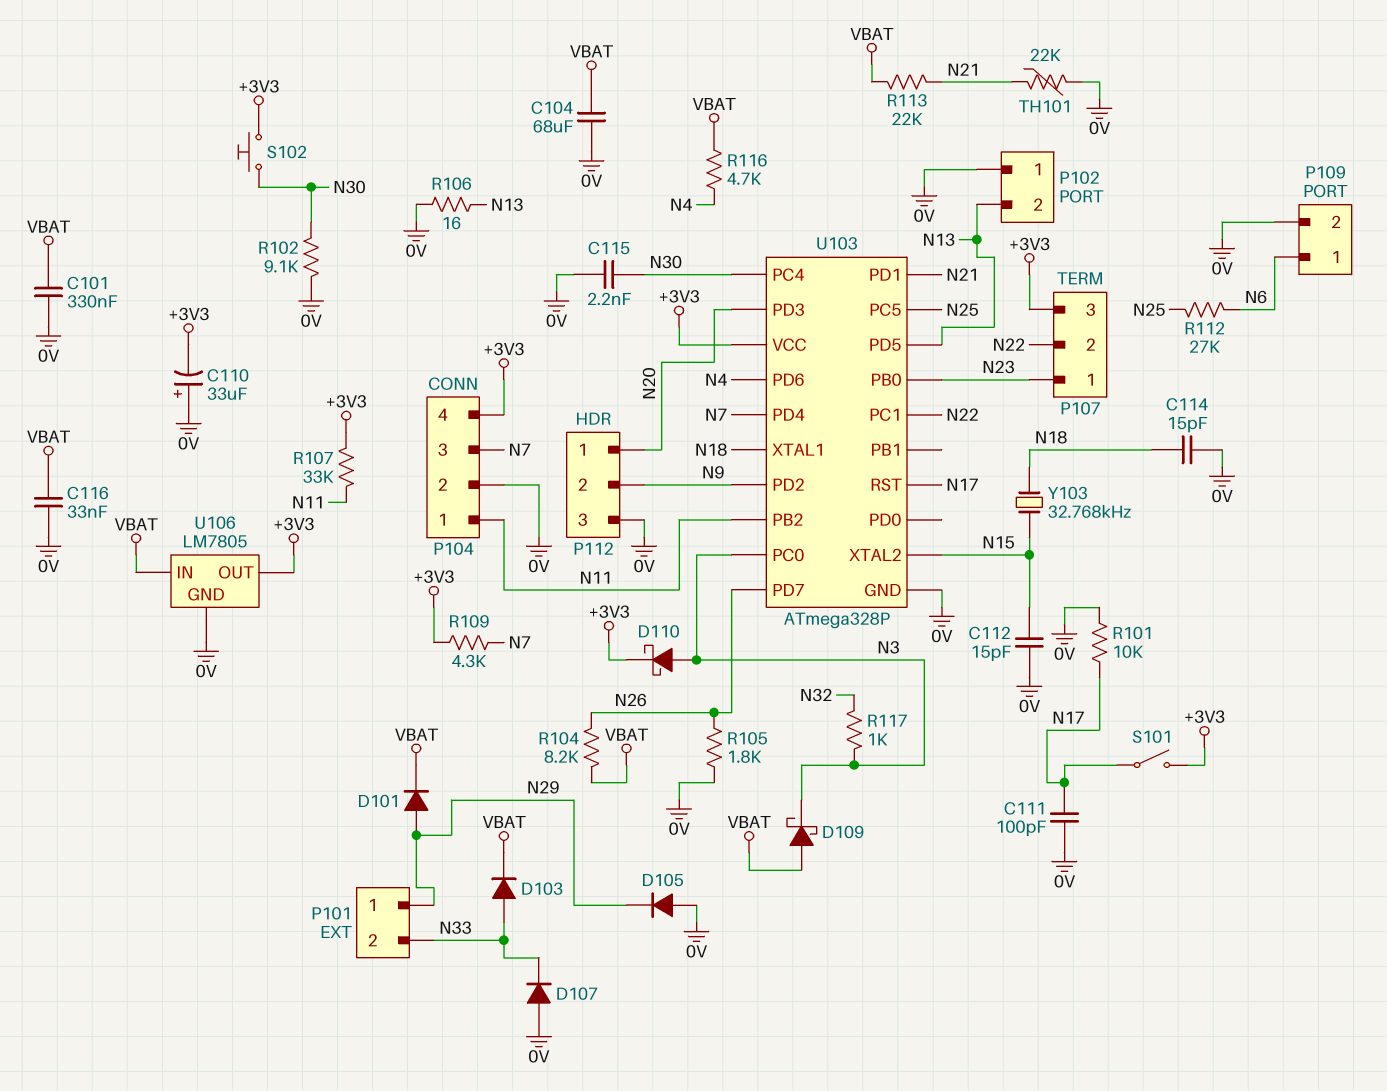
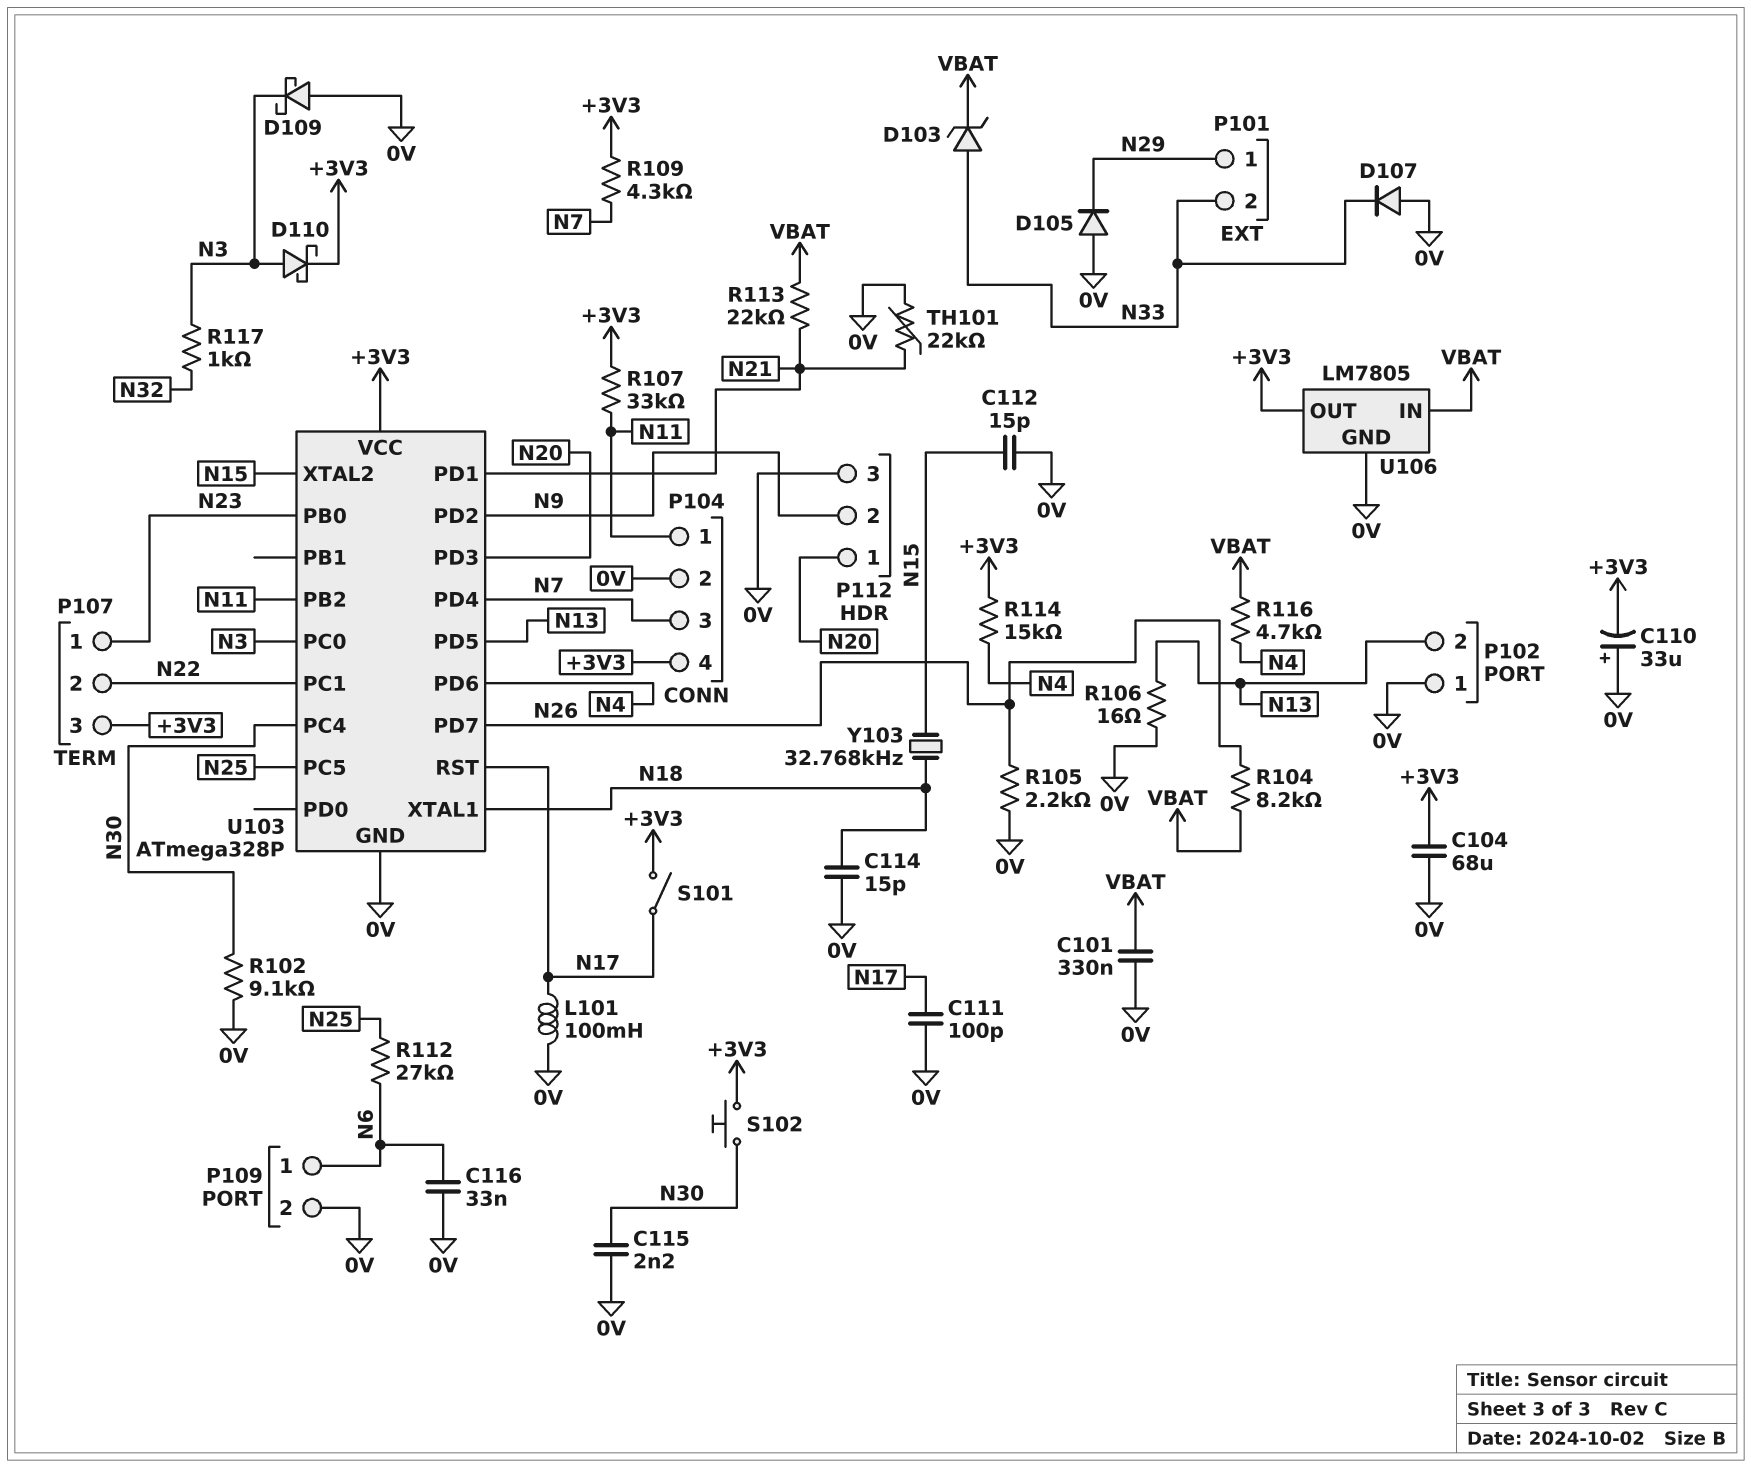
C104: 68uF (0V, VBAT) -> 68uF (+3V3, 0V)
C116: 33nF (0V, VBAT) -> 33nF (0V, N6)
D101: diode (A N29, K VBAT) -> none
D103: diode (A N33, K VBAT) -> zener (A N33, K VBAT)
D109: schottky (A VBAT, K N3) -> schottky (A 0V, K N3)
L101: none -> 100mH (0V, N17)
R101: 10k (0V, N17) -> none
R105: 1.8k (0V, N26) -> 2.2k (0V, N26)
R114: none -> 15k (+3V3, N4)

